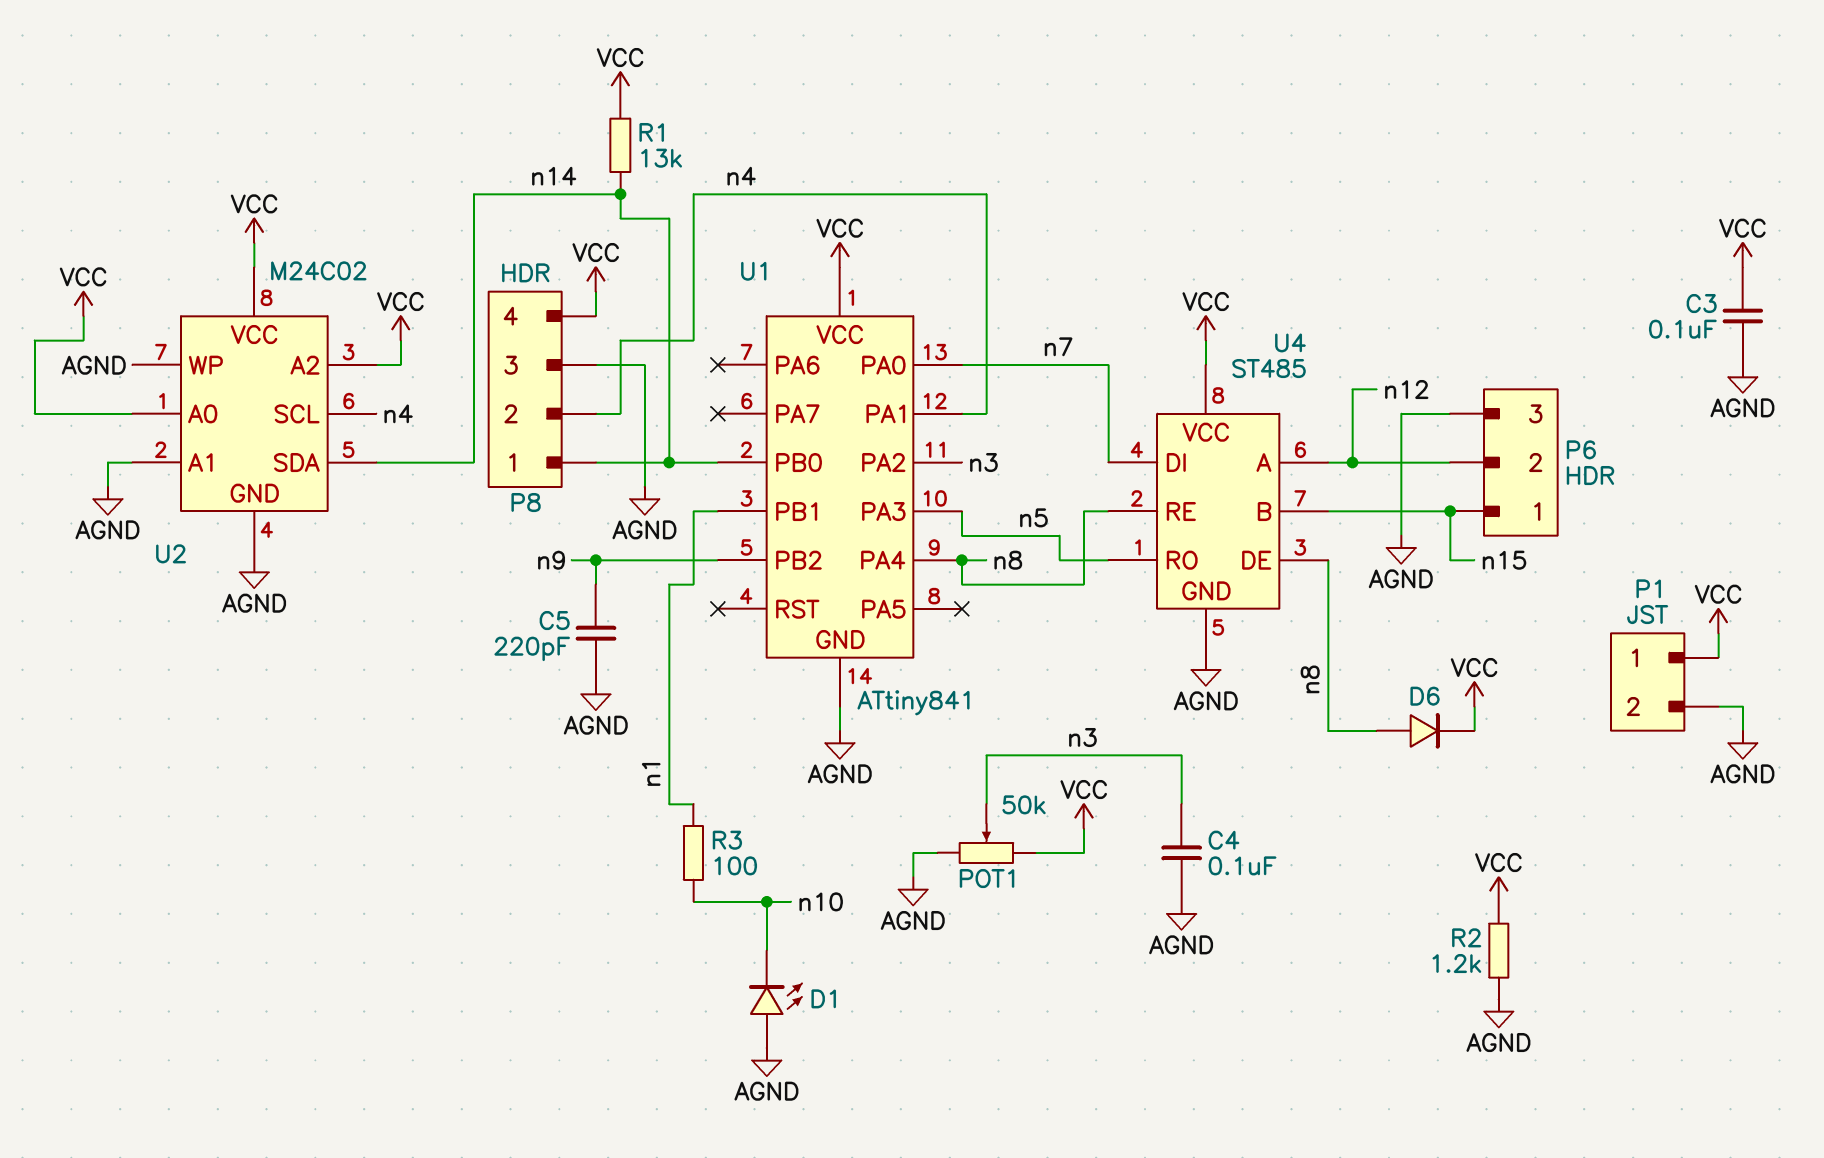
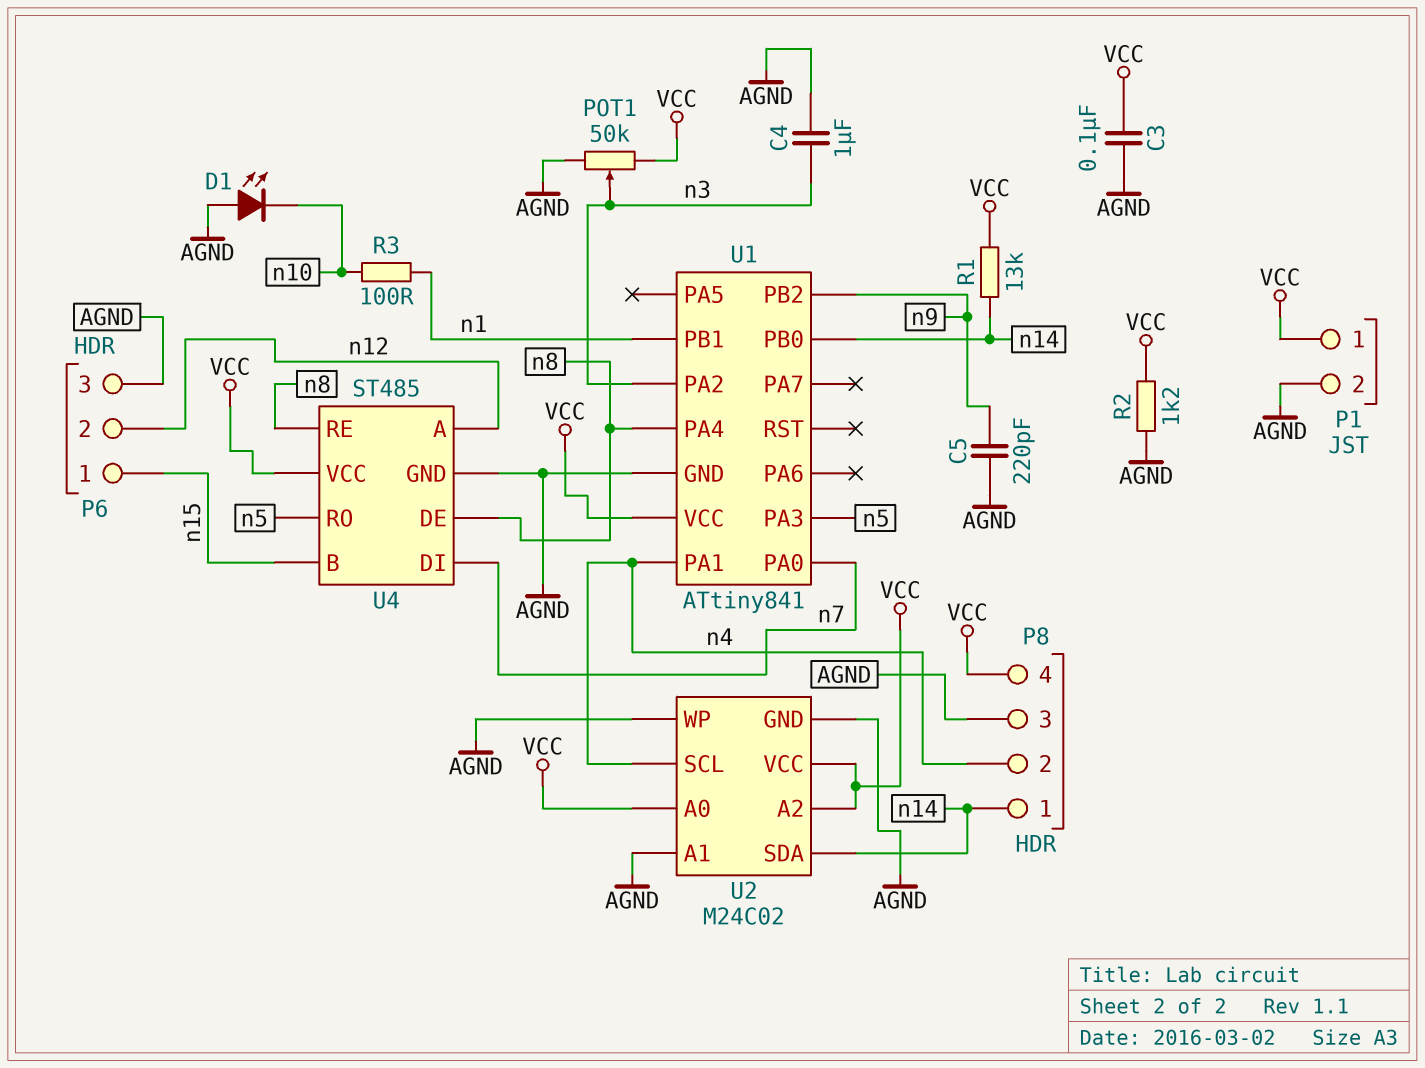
C4: 100nF (AGND, n3) -> 1uF (AGND, n3)
D6: diode (A n8, K VCC) -> none

